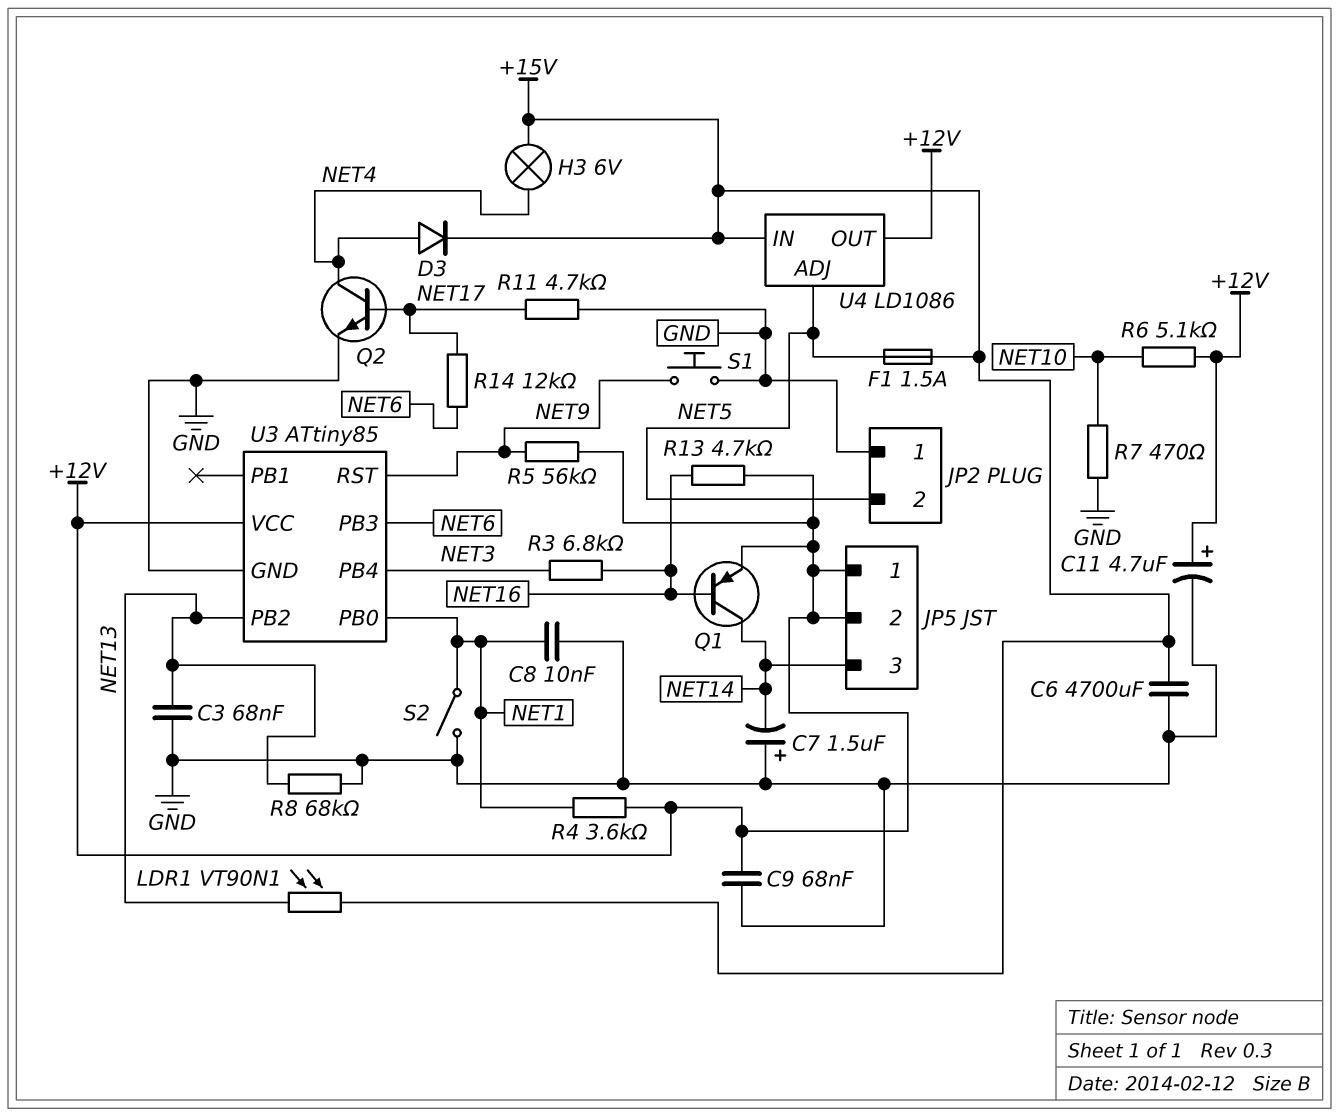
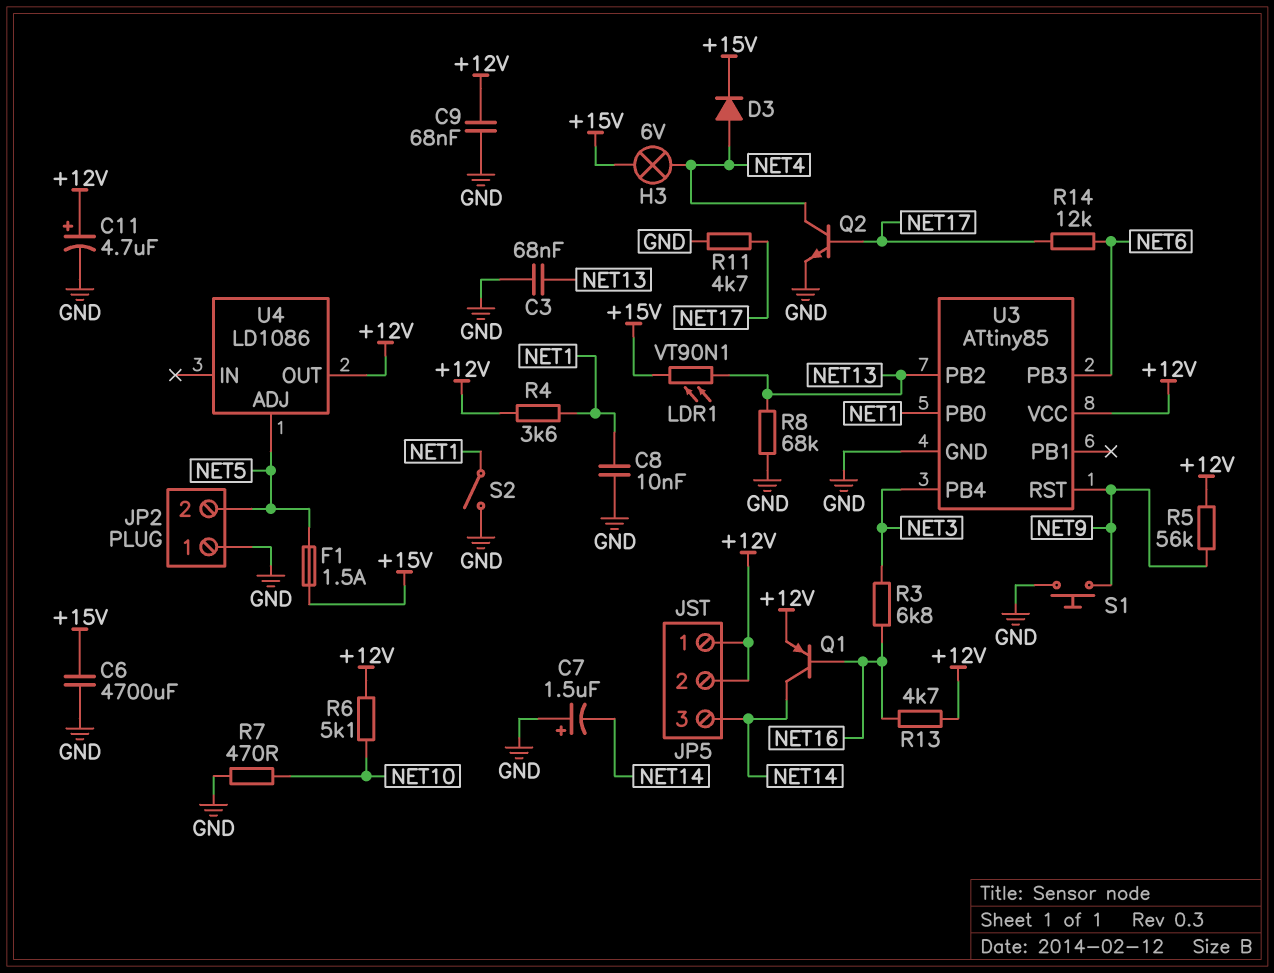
U4 pin IN: +15V -> none

